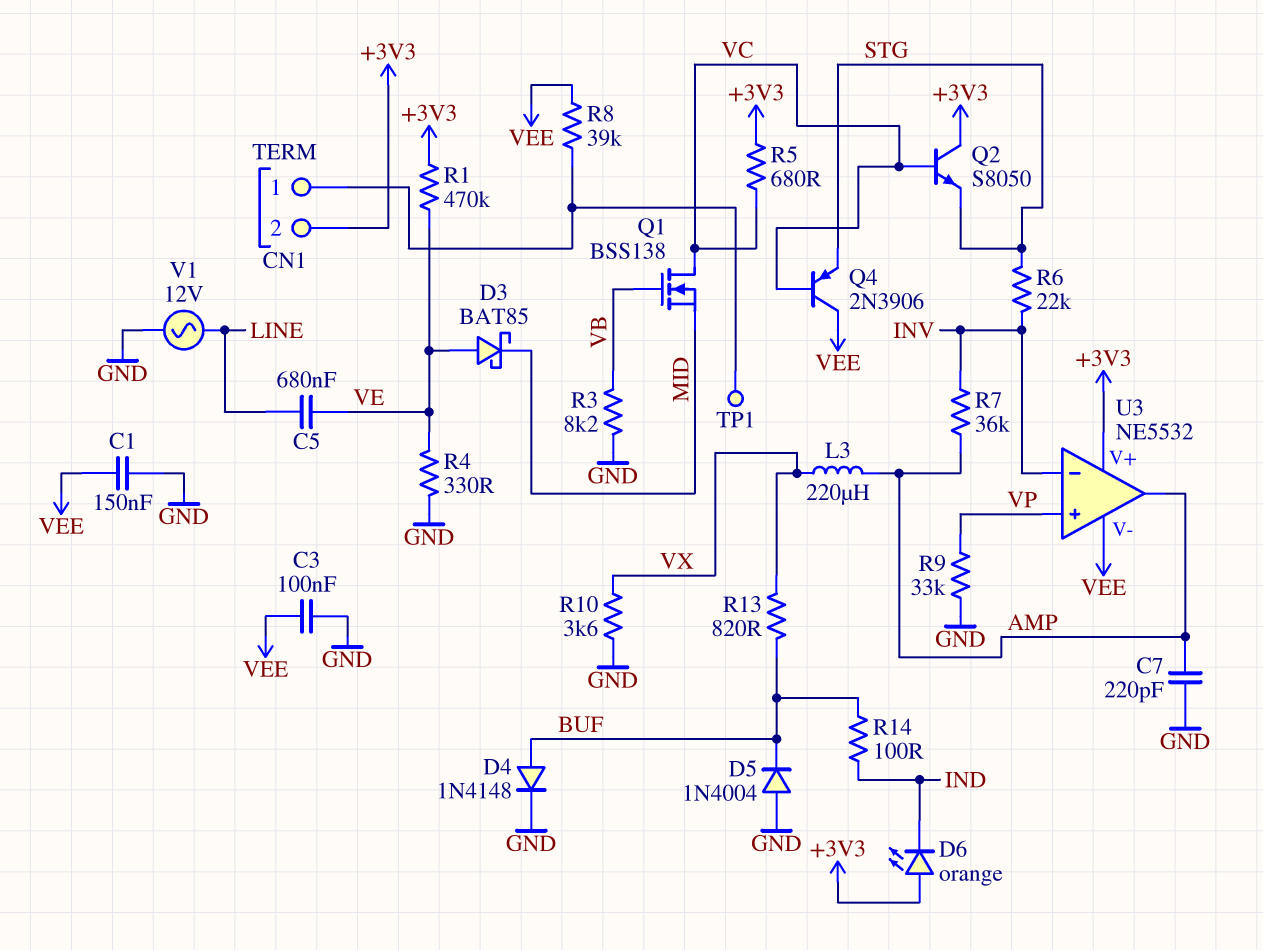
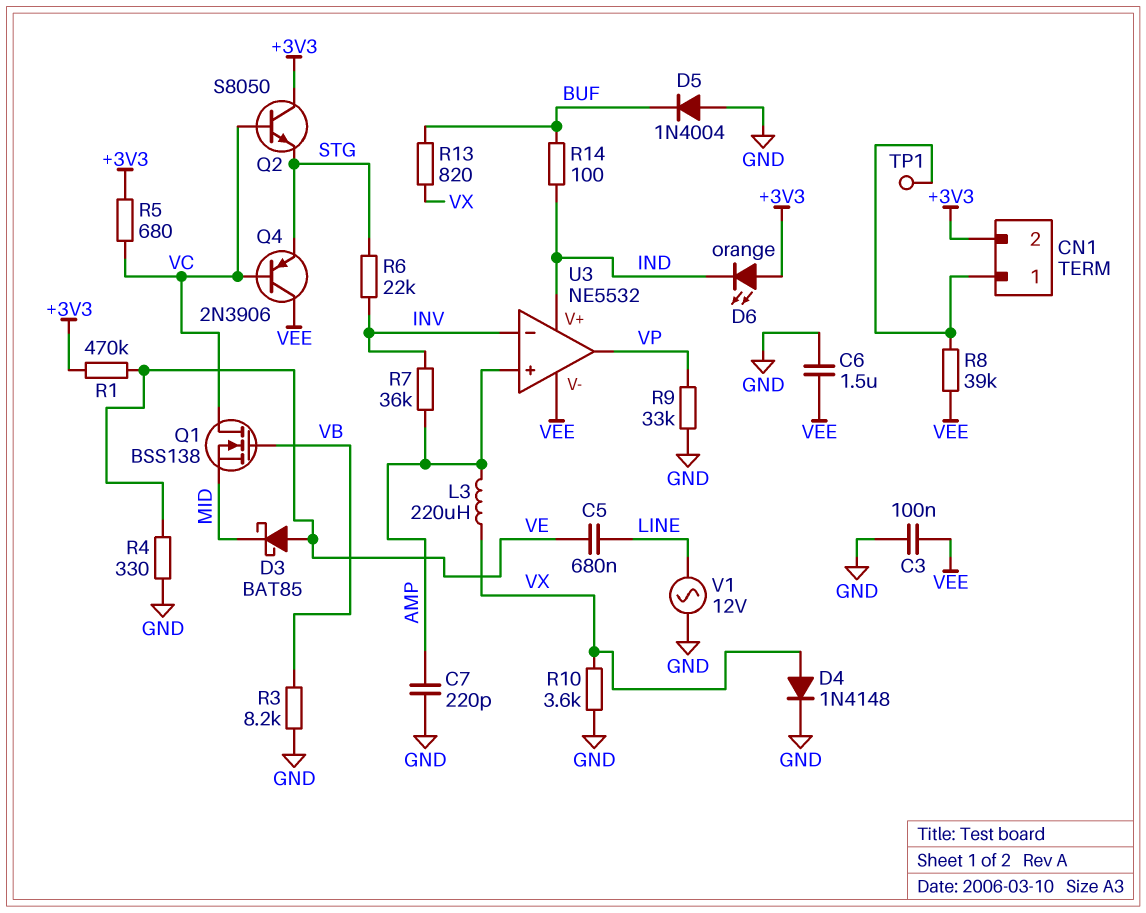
C1: 150nF (GND, VEE) -> none
C6: none -> 1.5uF (GND, VEE)
D4: diode 1N4148 (A BUF, K GND) -> diode 1N4148 (A VX, K GND)
U3 pin V+: +3V3 -> IND
U3 pin in+: VP -> AMP
U3 pin out: AMP -> VP

